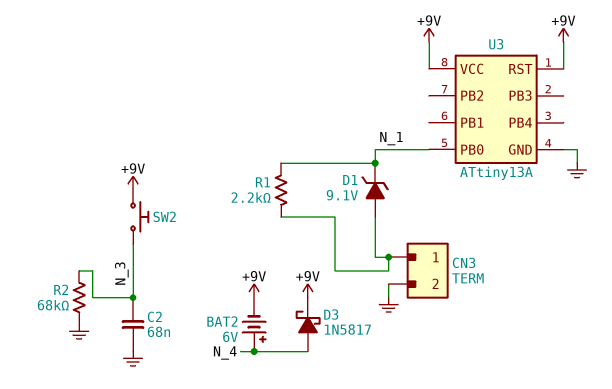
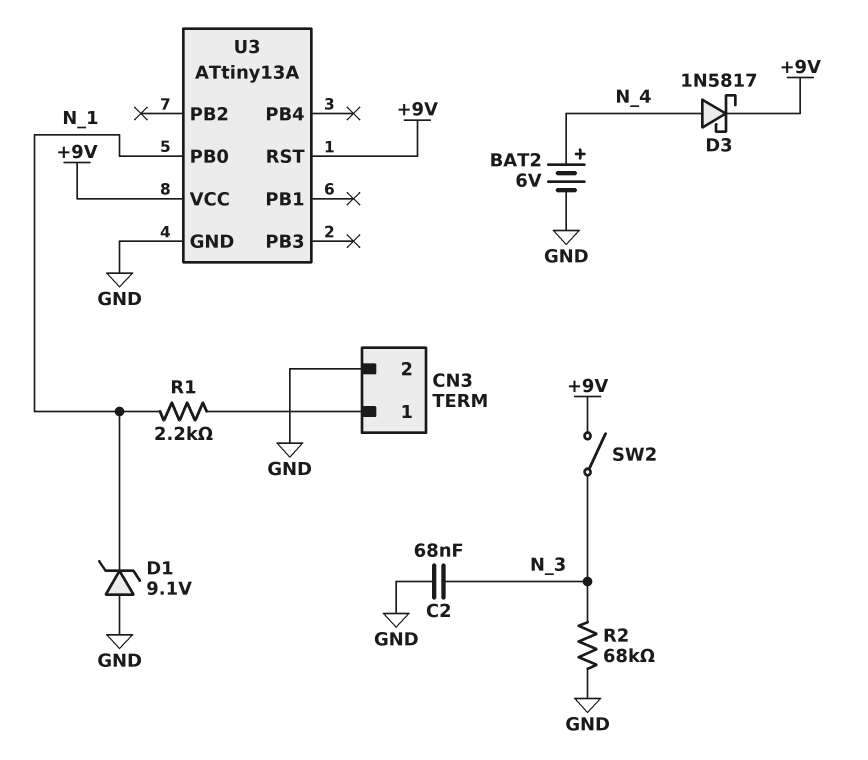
BAT2: 6V (plus N_4, minus +9V) -> 6V (plus N_4, minus GND)
D1: zener 9.1V (A CN3/1, K N_1) -> zener 9.1V (A GND, K N_1)
SW2: button (+9V, N_3) -> switch (+9V, N_3)

